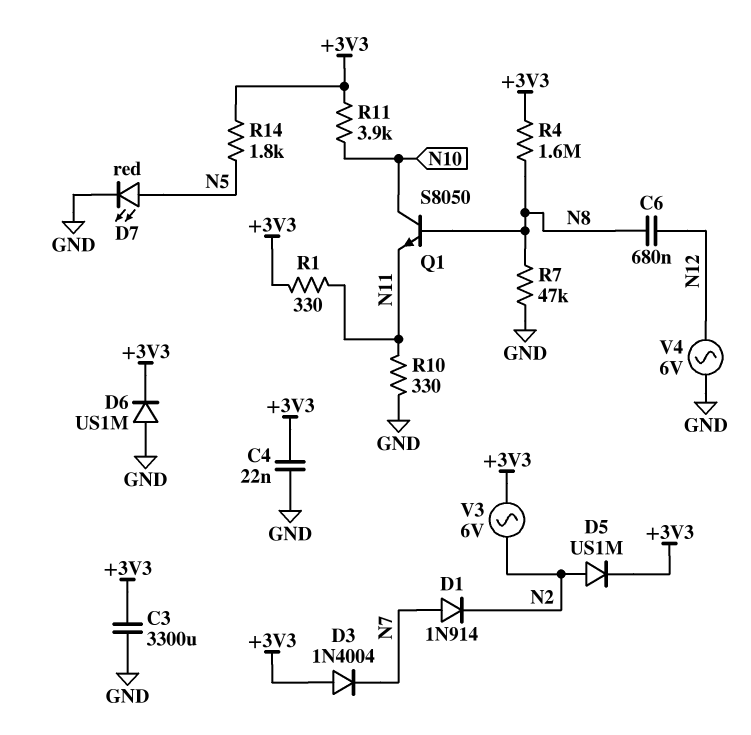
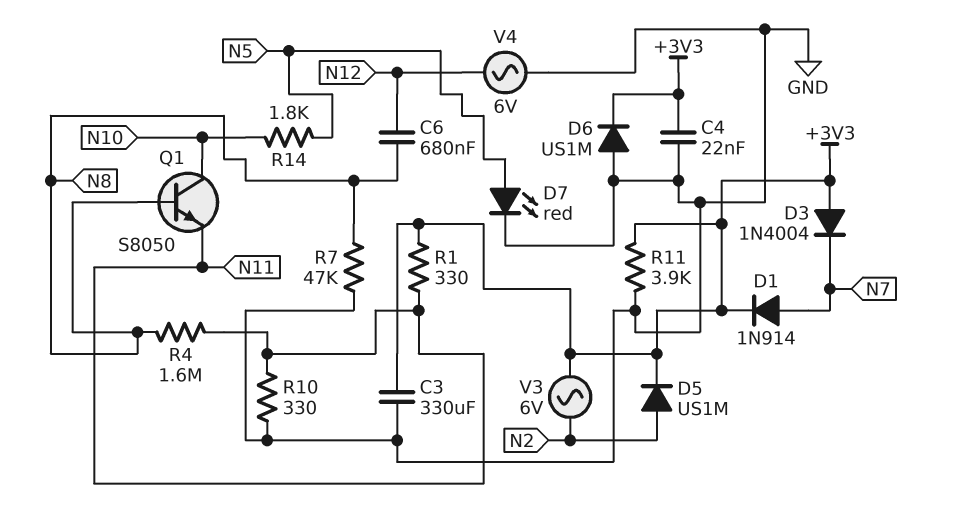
C3: 3300uF (+3V3, GND) -> 330uF (+3V3, GND)
D1: diode 1N914 (A N7, K N2) -> diode 1N914 (A N7, K +3V3)
R4: 1.6M (+3V3, N8) -> 1.6M (N8, N11)
R11: 3.9k (+3V3, N10) -> 3.9k (+3V3, GND)
R14: 1.8k (+3V3, N5) -> 1.8k (N5, N10)

